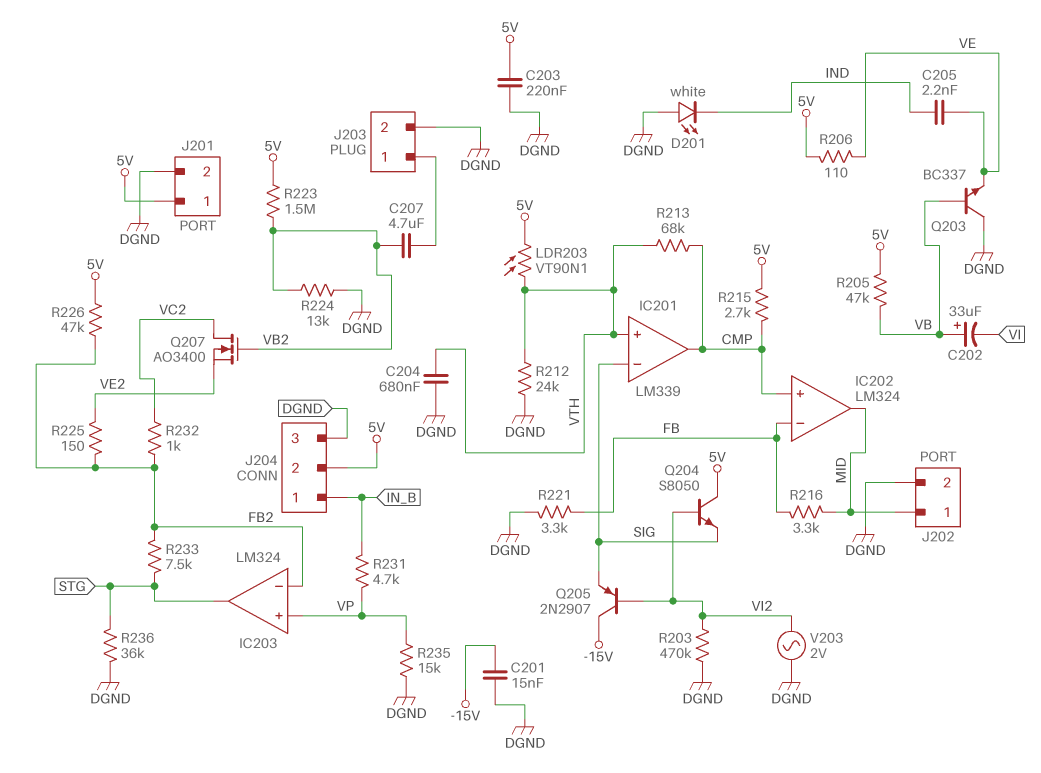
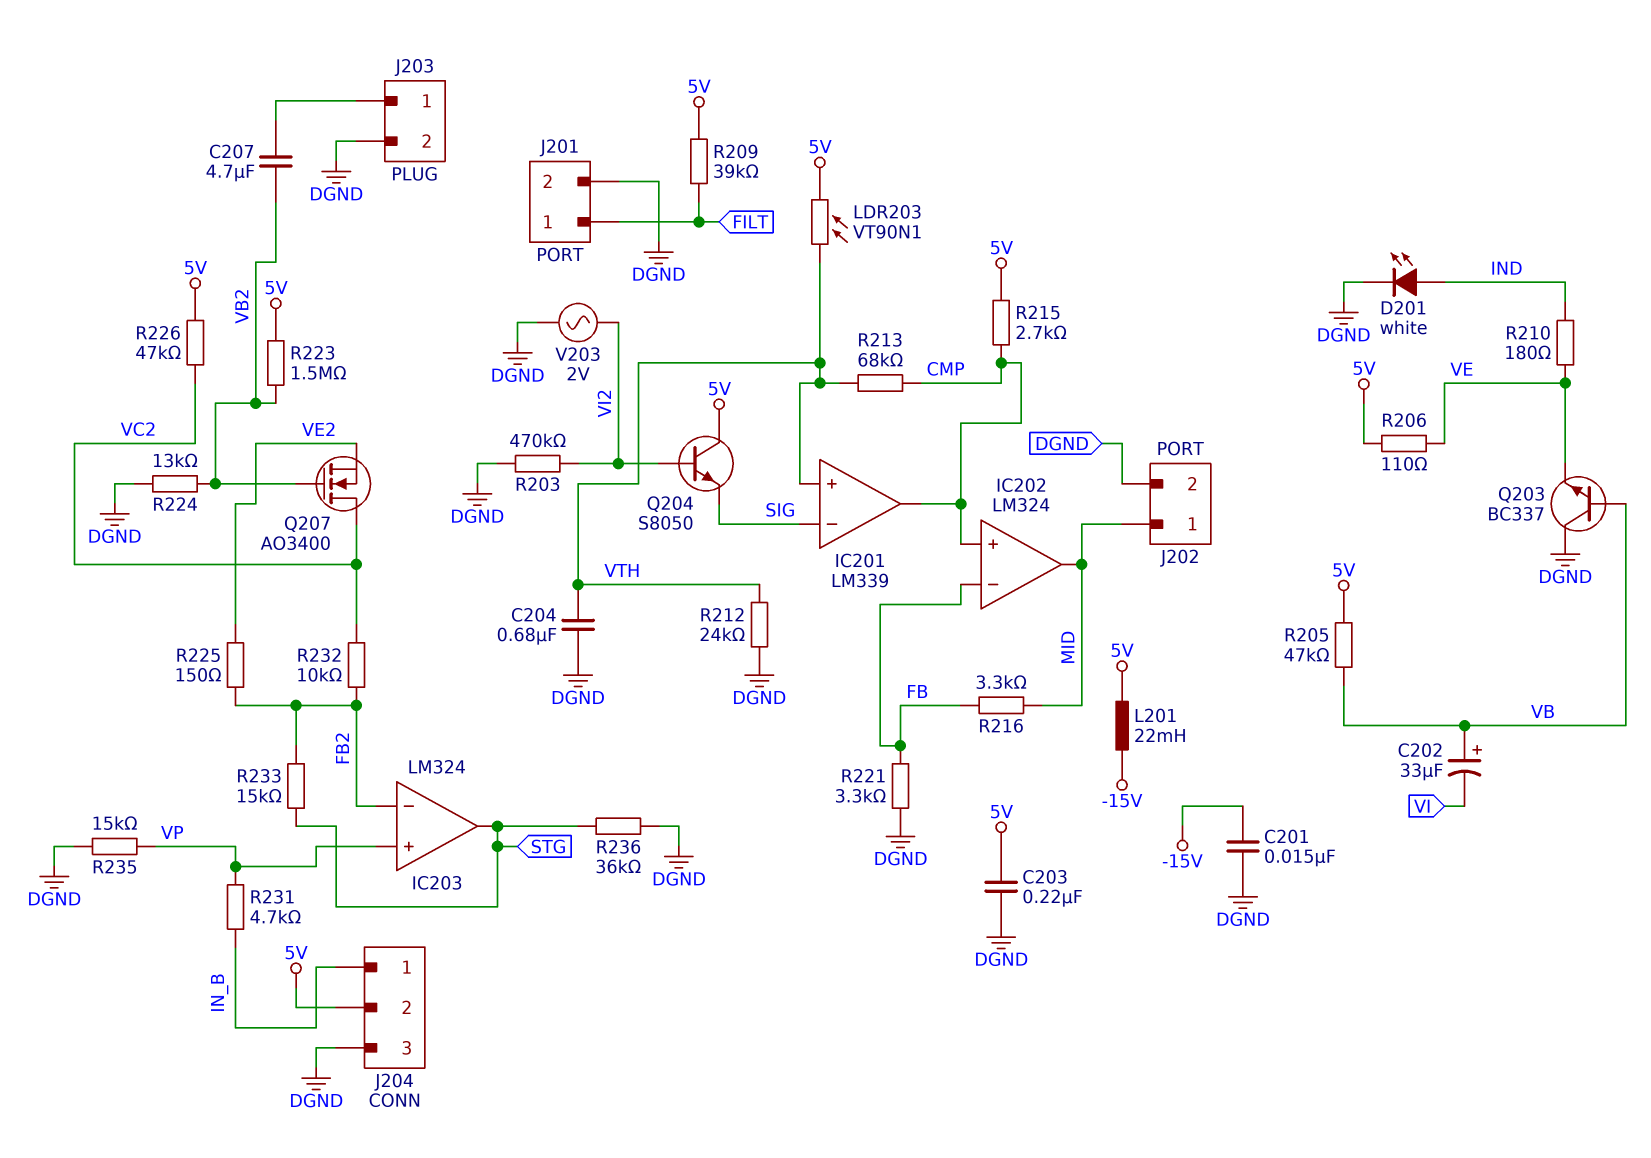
C205: 2.2nF (IND, VE) -> none
D201: LED white (A DGND, K IND) -> LED white (A IND, K DGND)
J201 pin 1: 5V -> FILT
L201: none -> 22mH (-15V, 5V)
Q205: PNP 2N2907 (B VI2, C -15V, E SIG) -> none
R209: none -> 39k (5V, FILT)
R210: none -> 180 (IND, VE)
R226: 47k (5V, FB2) -> 47k (5V, VC2)
R232: 1k (FB2, VC2) -> 10k (FB2, VC2)
R233: 7.5k (FB2, STG) -> 15k (FB2, STG)

